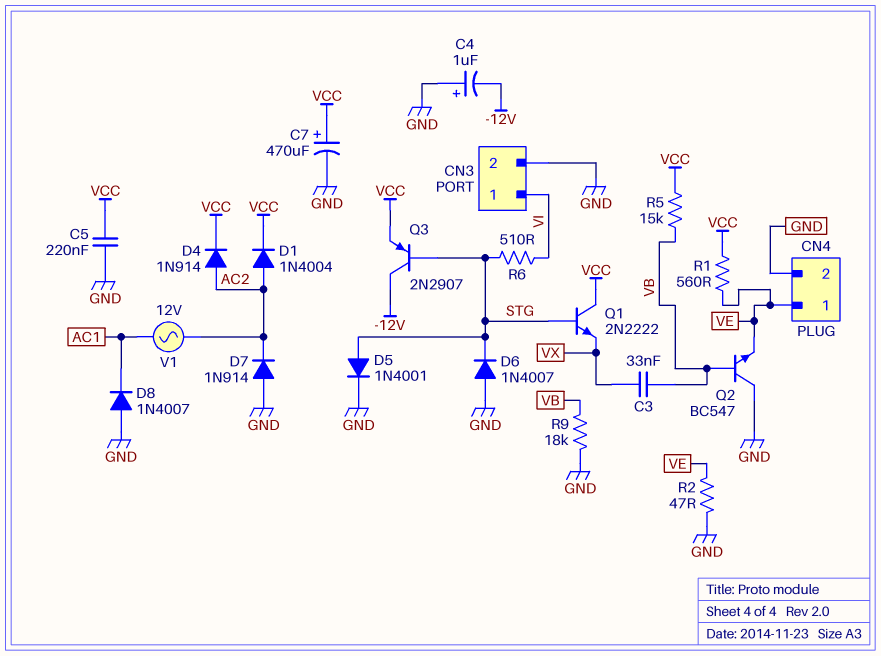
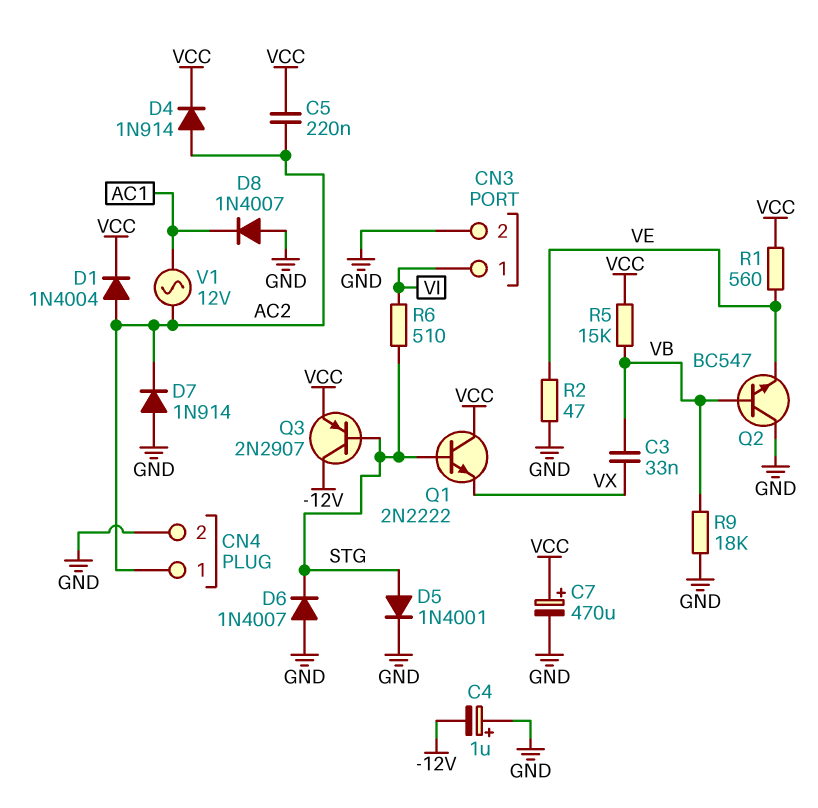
C5: 220nF (GND, VCC) -> 220nF (AC2, VCC)
CN4 pin 1: VE -> AC2

